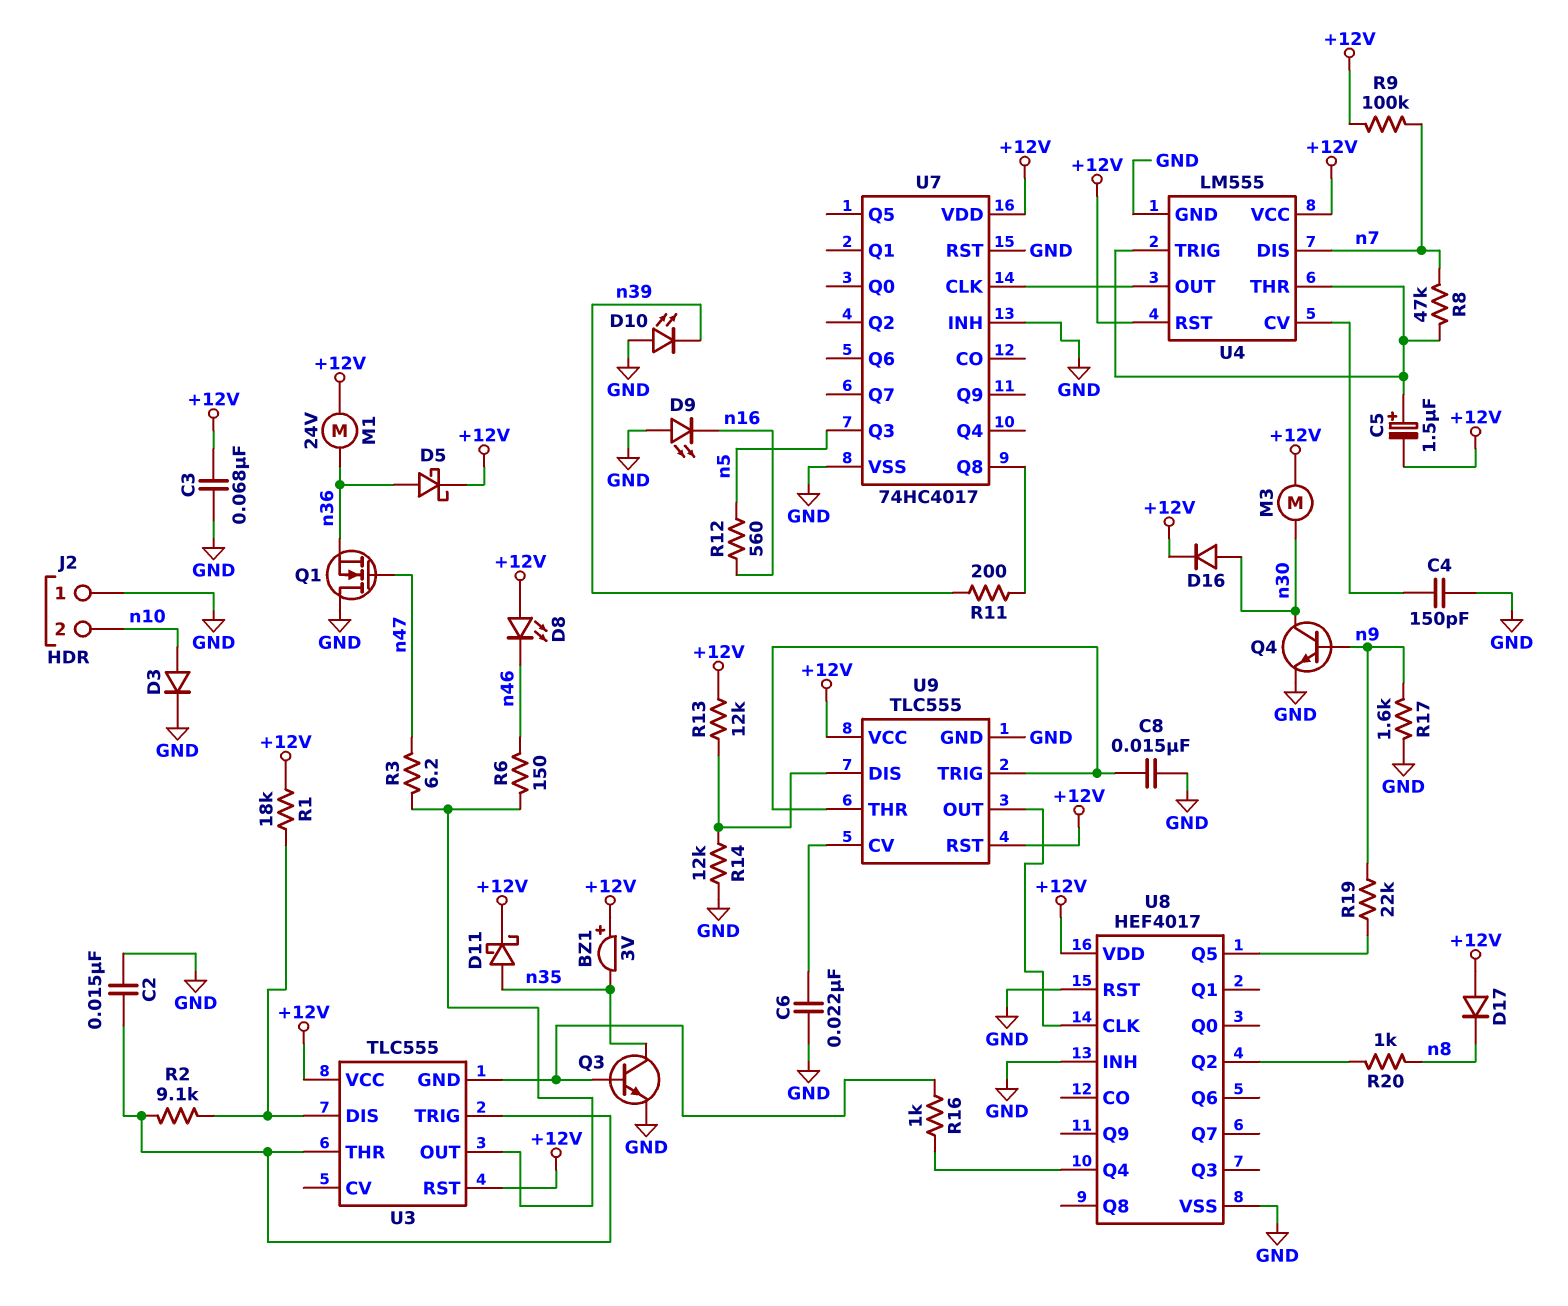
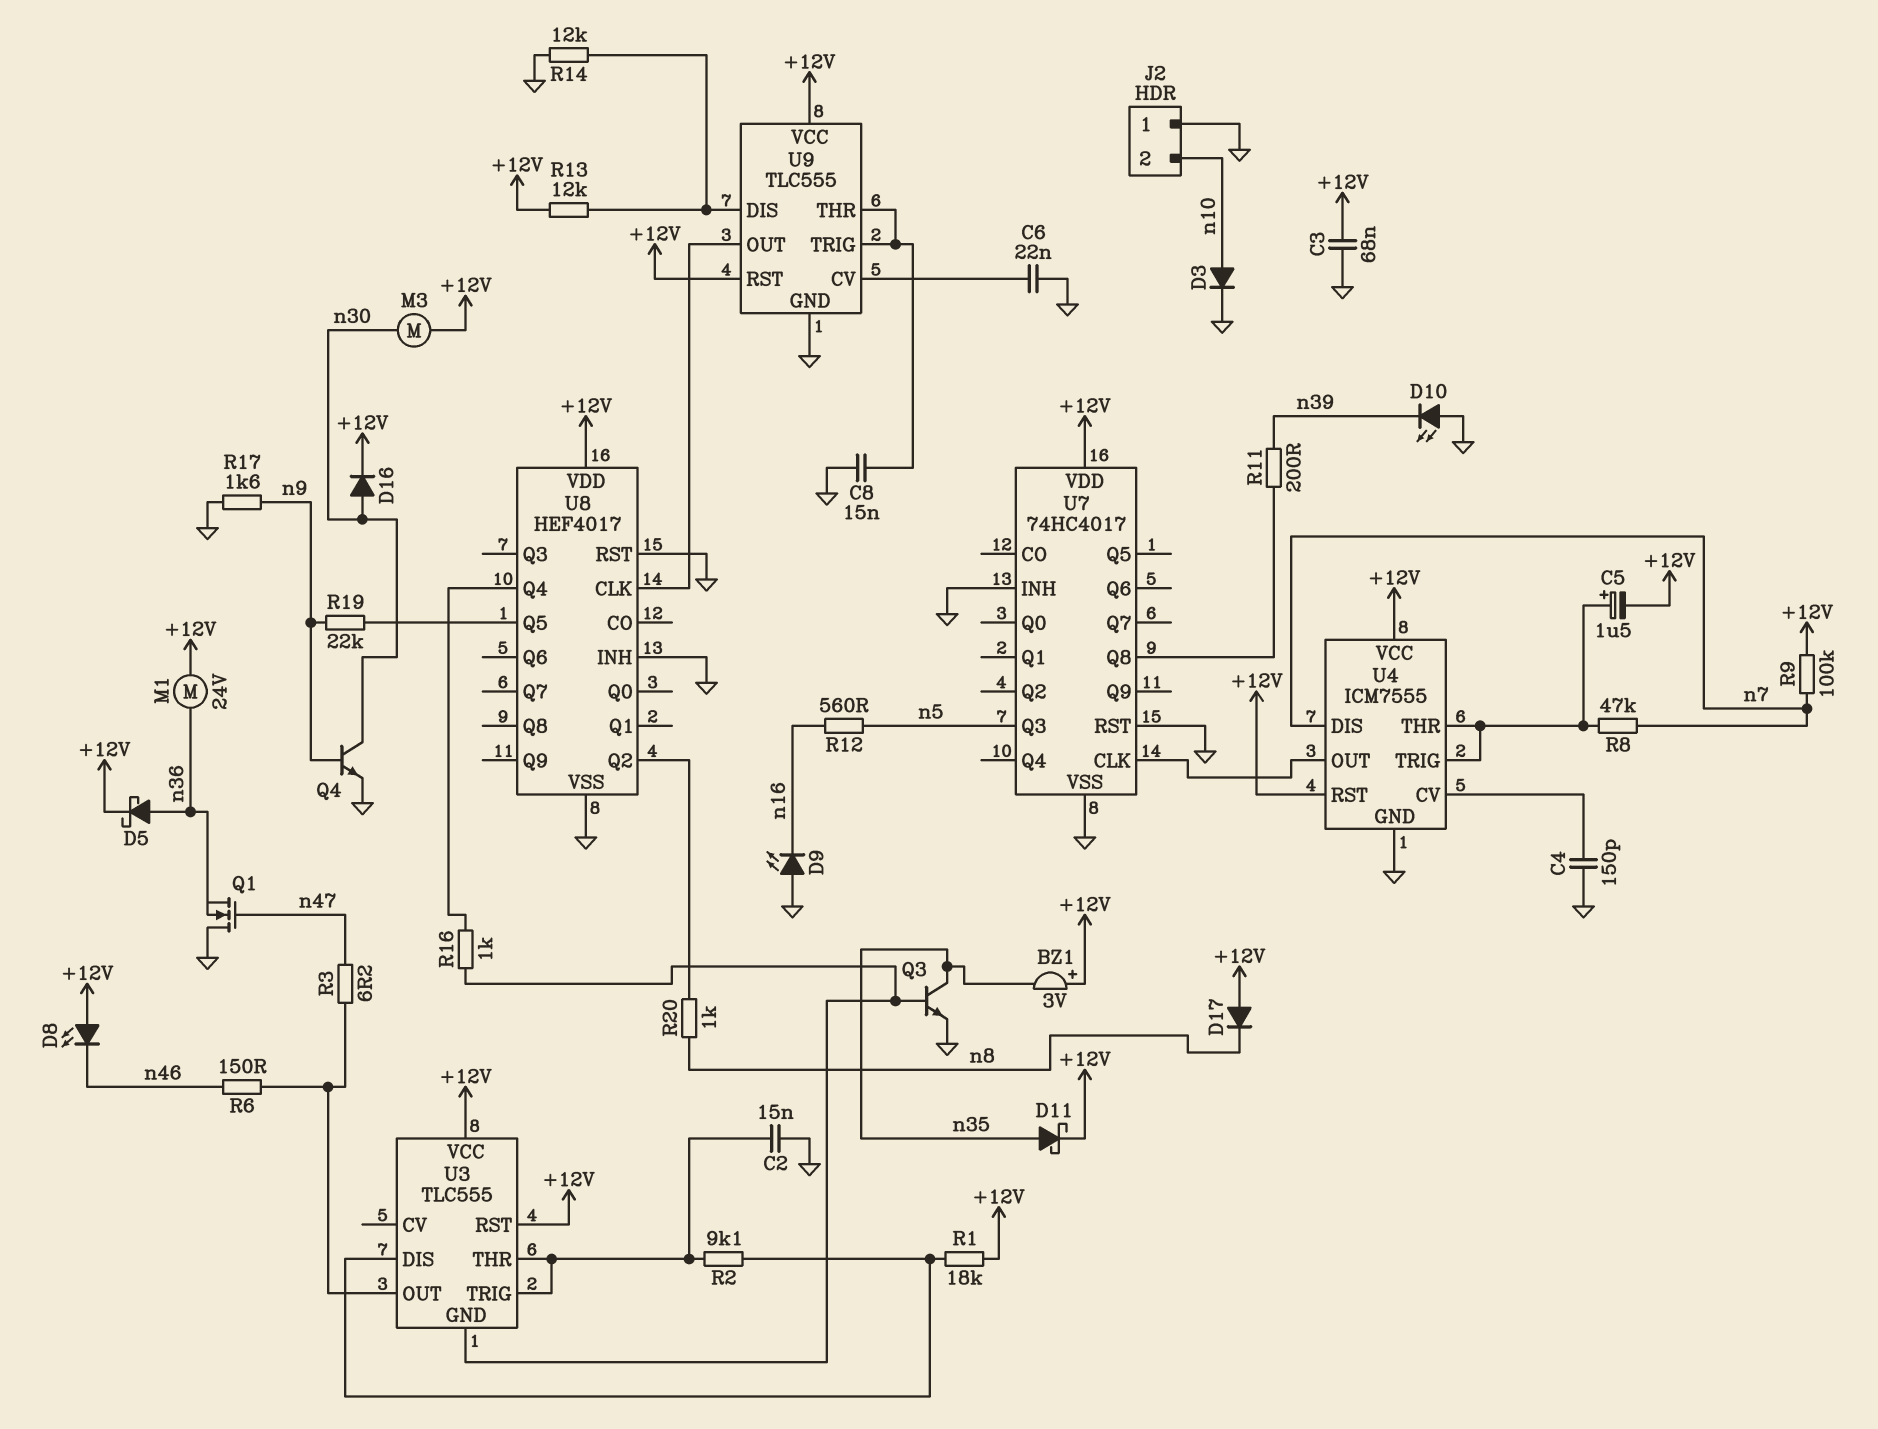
U4: LM555 -> ICM7555

